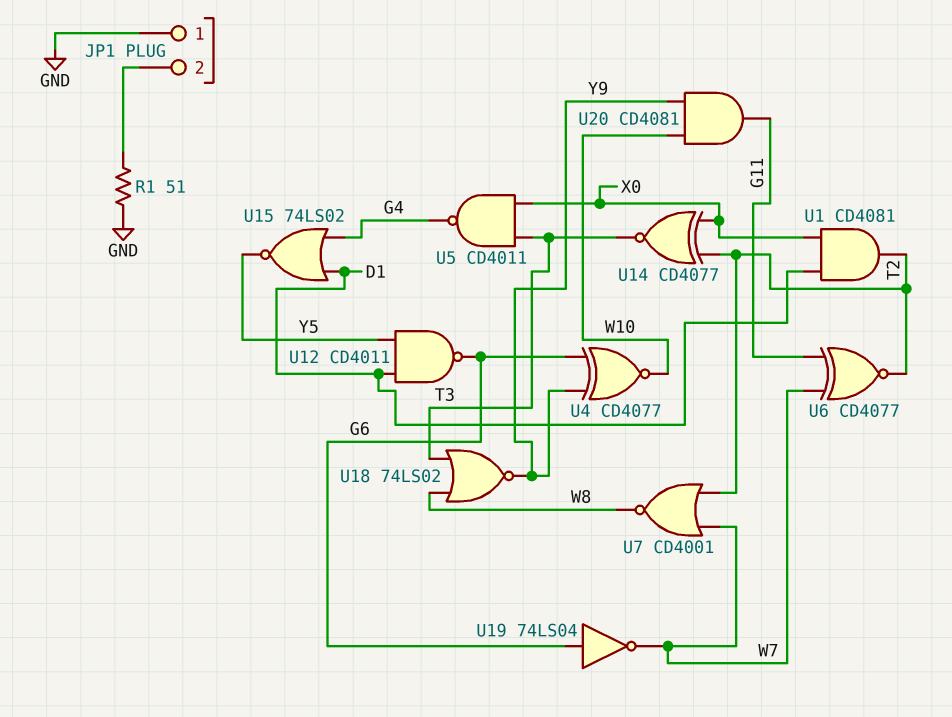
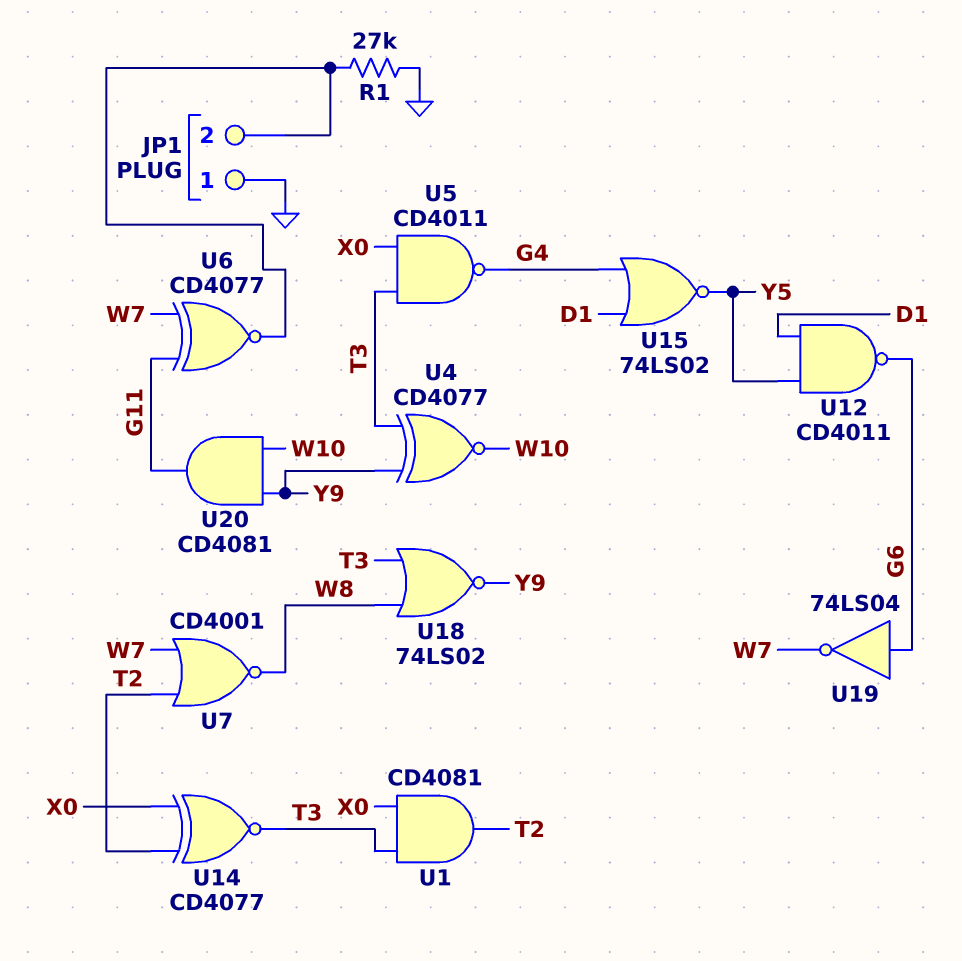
R1: 51 (GND, JP1/2) -> 27k (GND, JP1/2)
U1: AND CD4081 (in D1, in X0, out T2) -> AND CD4081 (in T3, in X0, out T2)
U4: XNOR CD4077 (in G6, in Y9, out W10) -> XNOR CD4077 (in T3, in Y9, out W10)
U6: XNOR CD4077 (in G11, in W7, out T2) -> XNOR CD4077 (in G11, in W7, out JP1/2)

